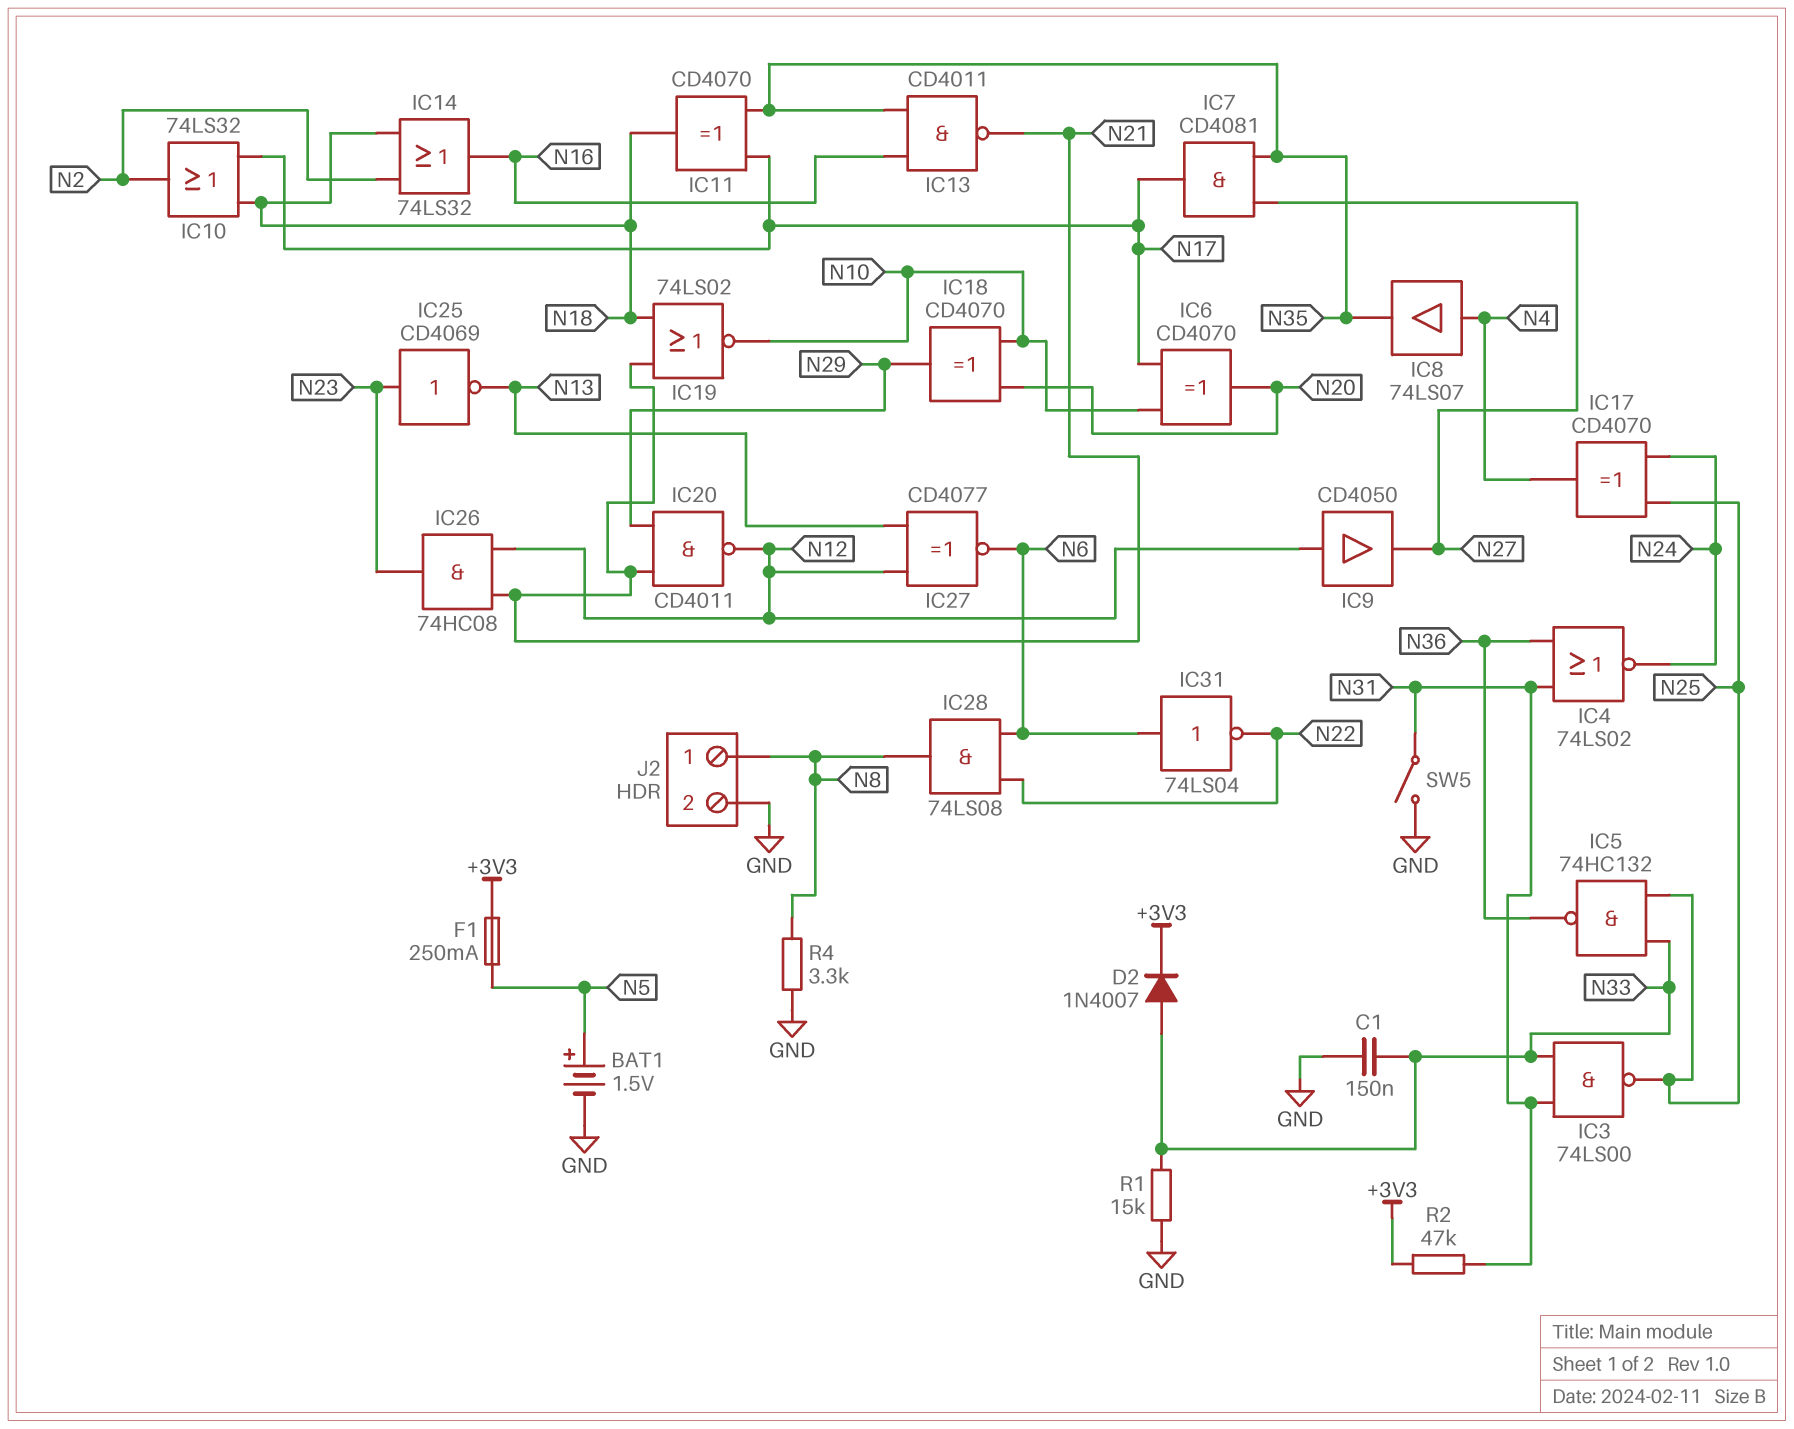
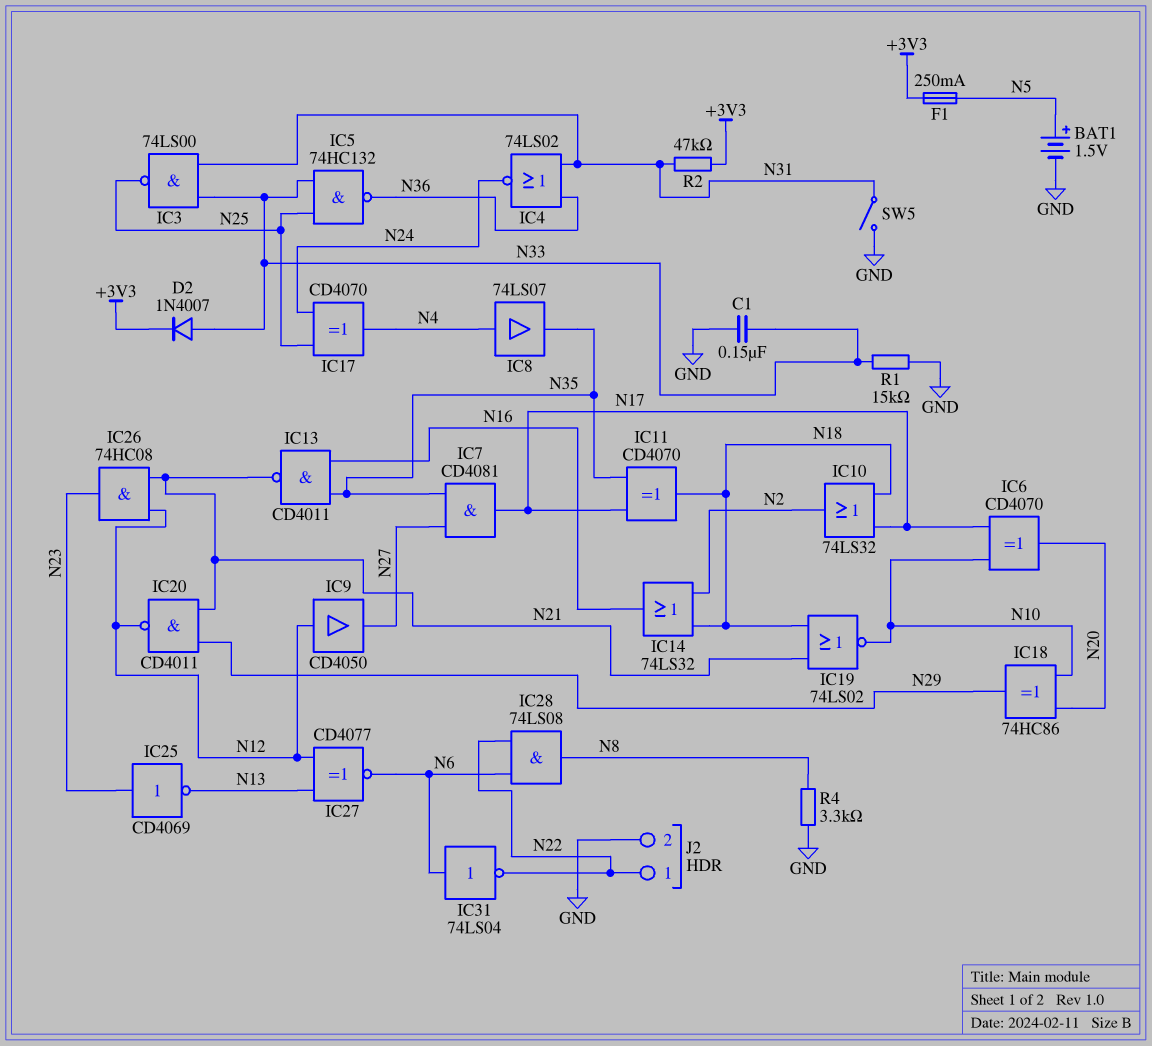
IC18: XOR CD4070 (in N10, in N20, out N29) -> XOR 74HC86 (in N10, in N20, out N29)
J2 pin 1: N8 -> N22

